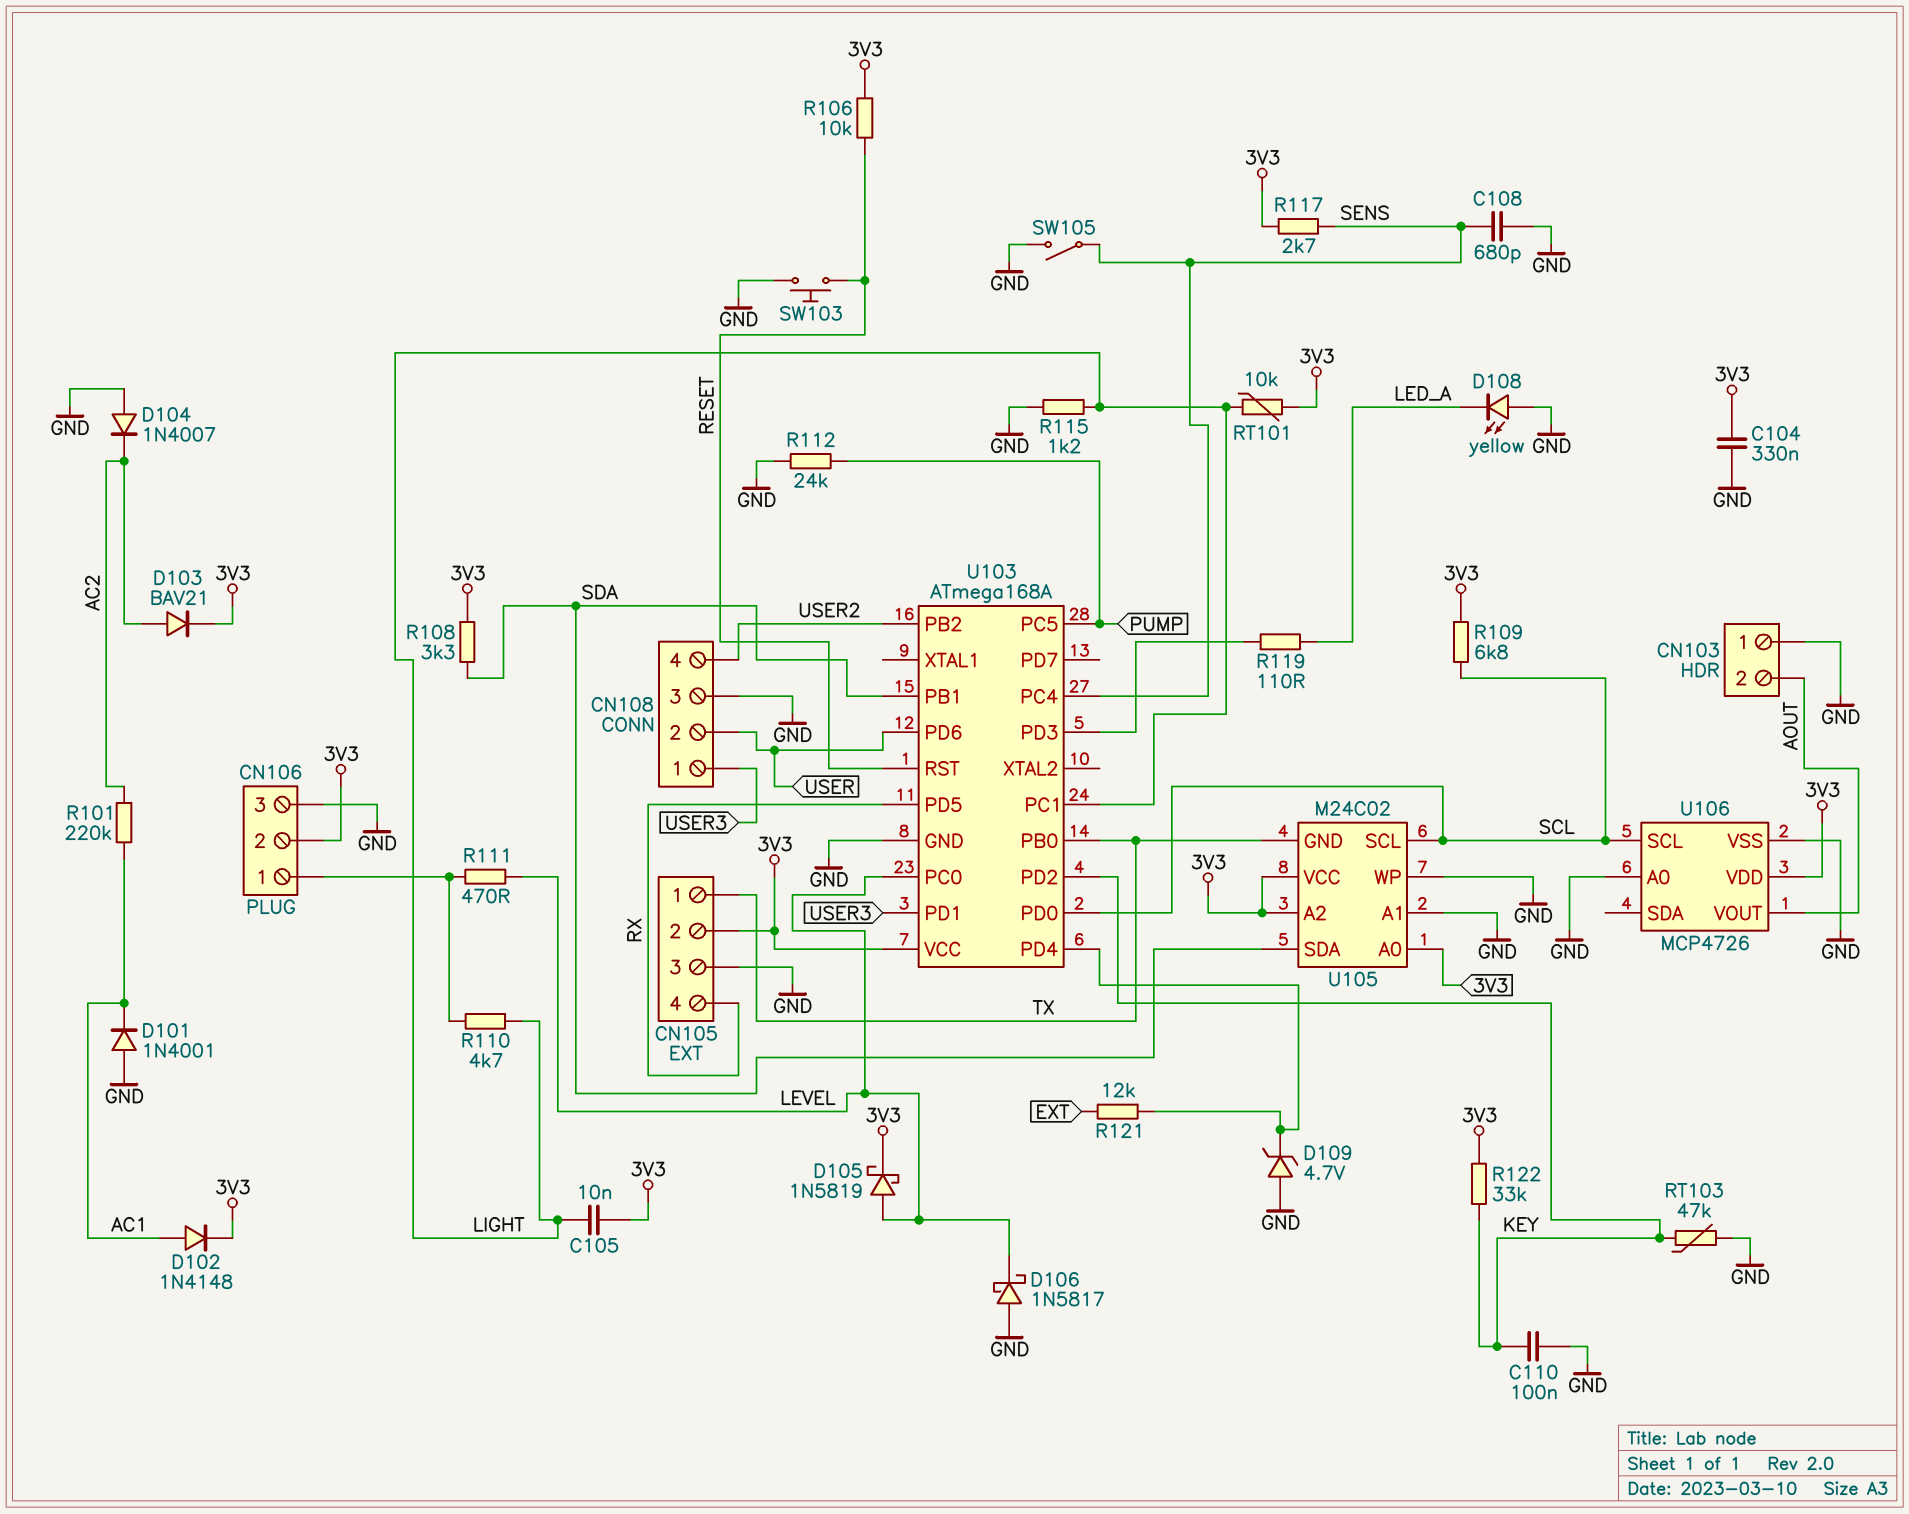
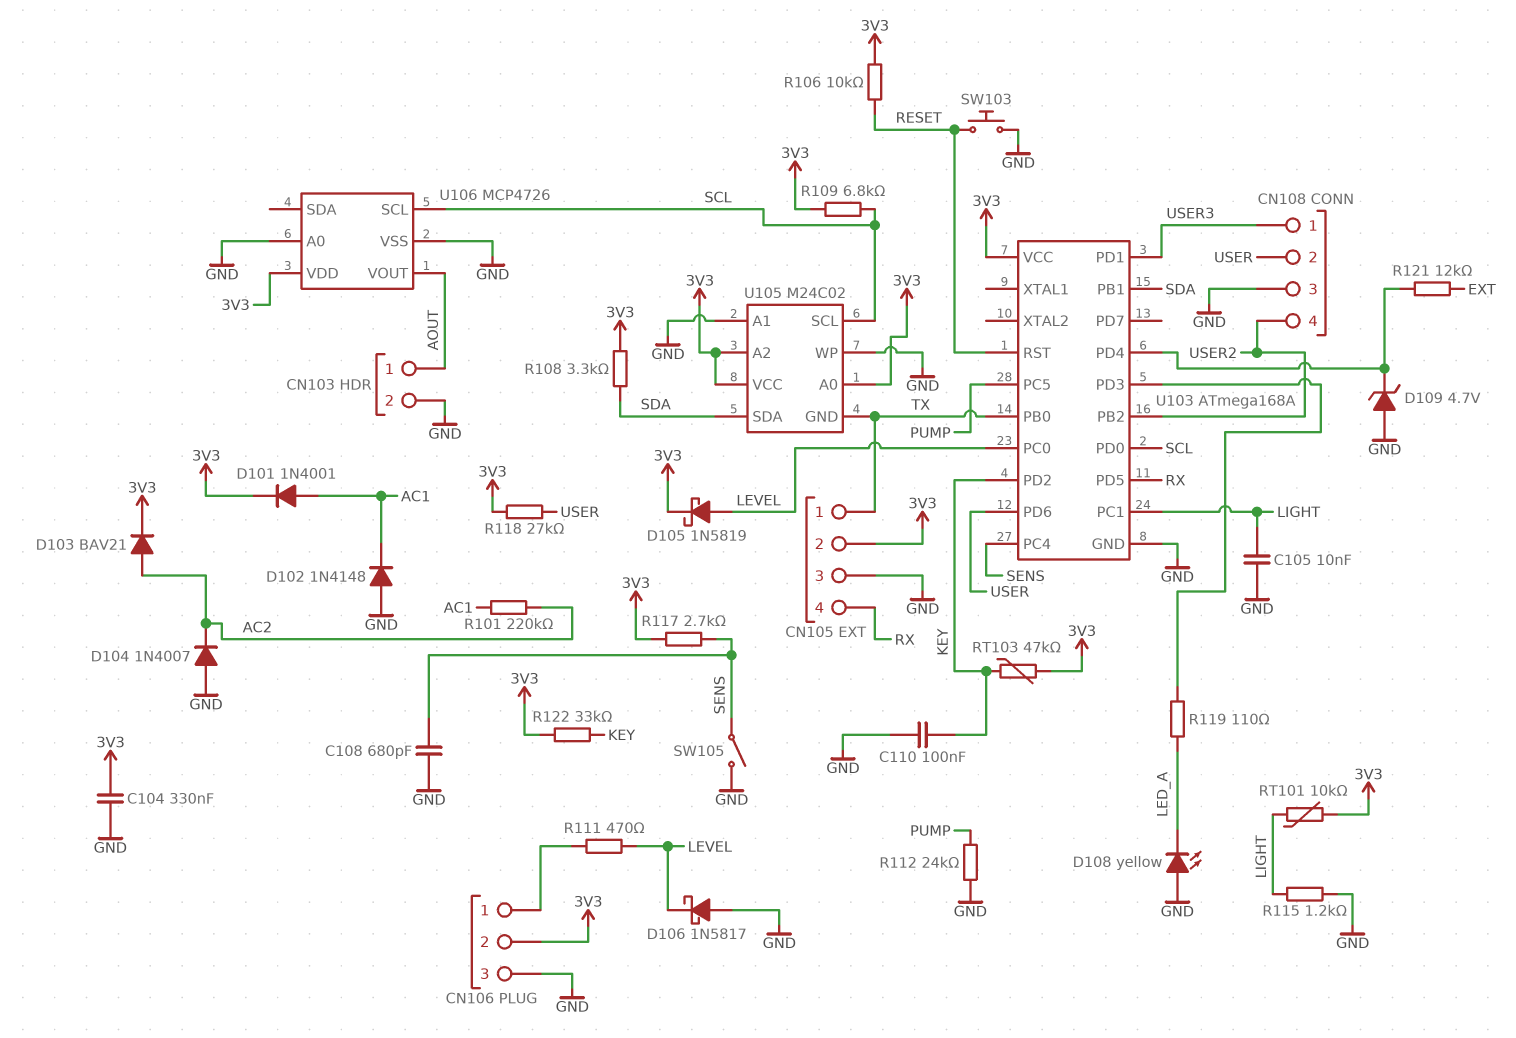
C105: 10nF (3V3, LIGHT) -> 10nF (GND, LIGHT)
CN103 pin 1: GND -> AOUT
CN103 pin 2: AOUT -> GND
D101: diode 1N4001 (A GND, K AC1) -> diode 1N4001 (A AC1, K 3V3)
D102: diode 1N4148 (A AC1, K 3V3) -> diode 1N4148 (A GND, K AC1)
R110: 4.7k (CN106/1, LIGHT) -> none
R118: none -> 27k (3V3, USER)
RT103: 47k (GND, KEY) -> 47k (3V3, KEY)

